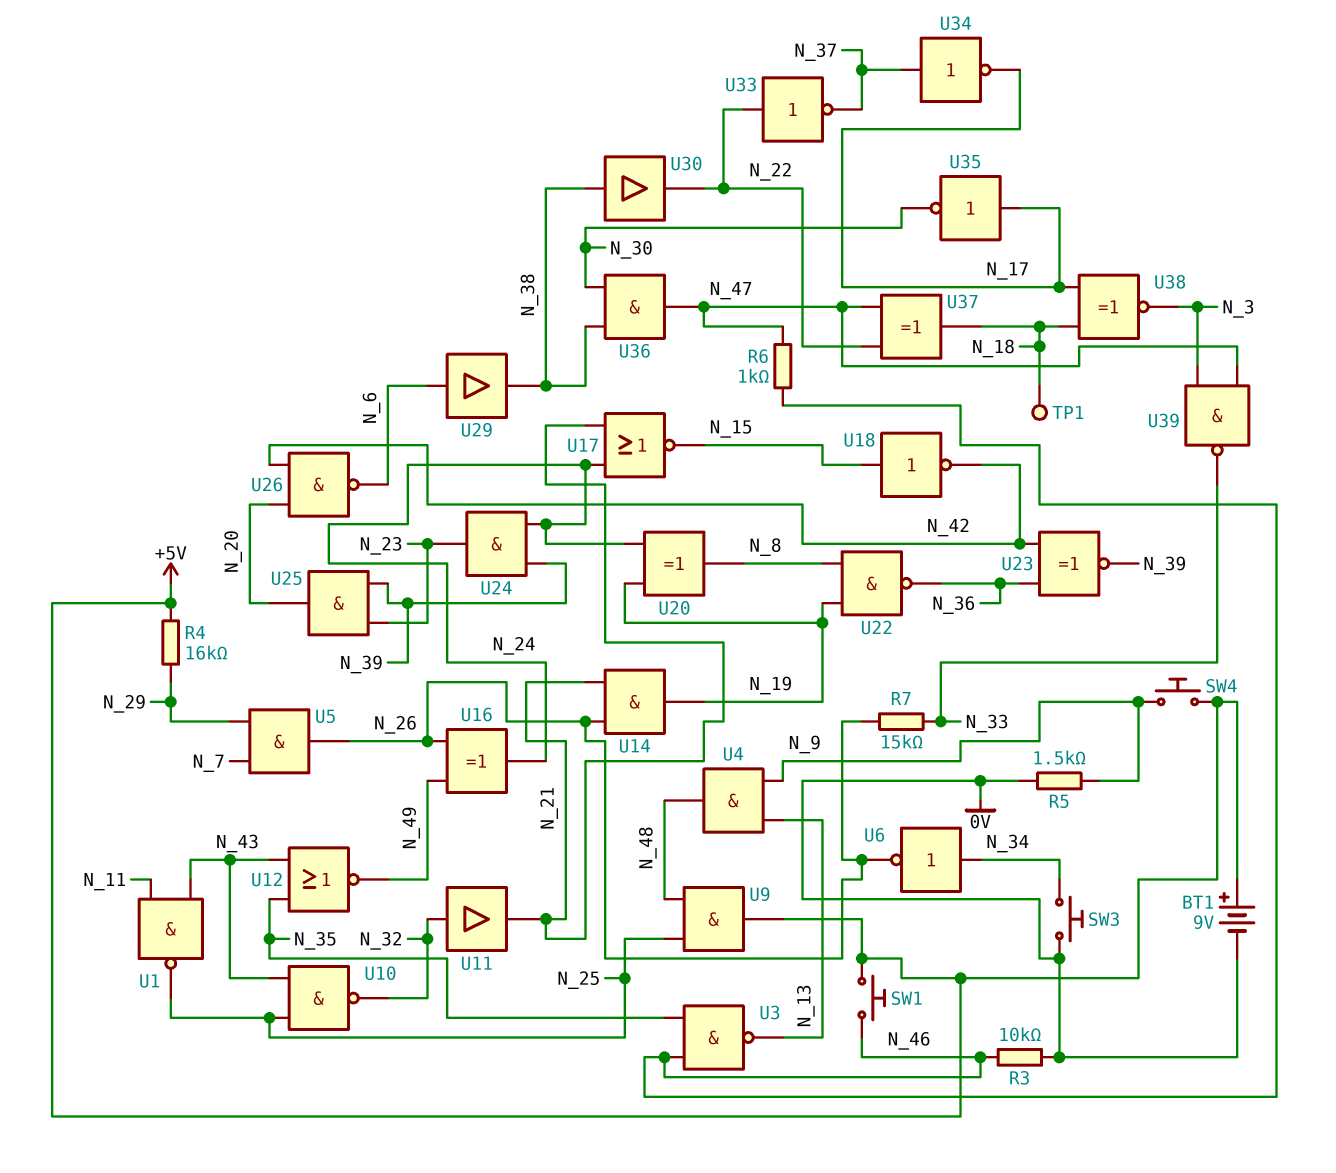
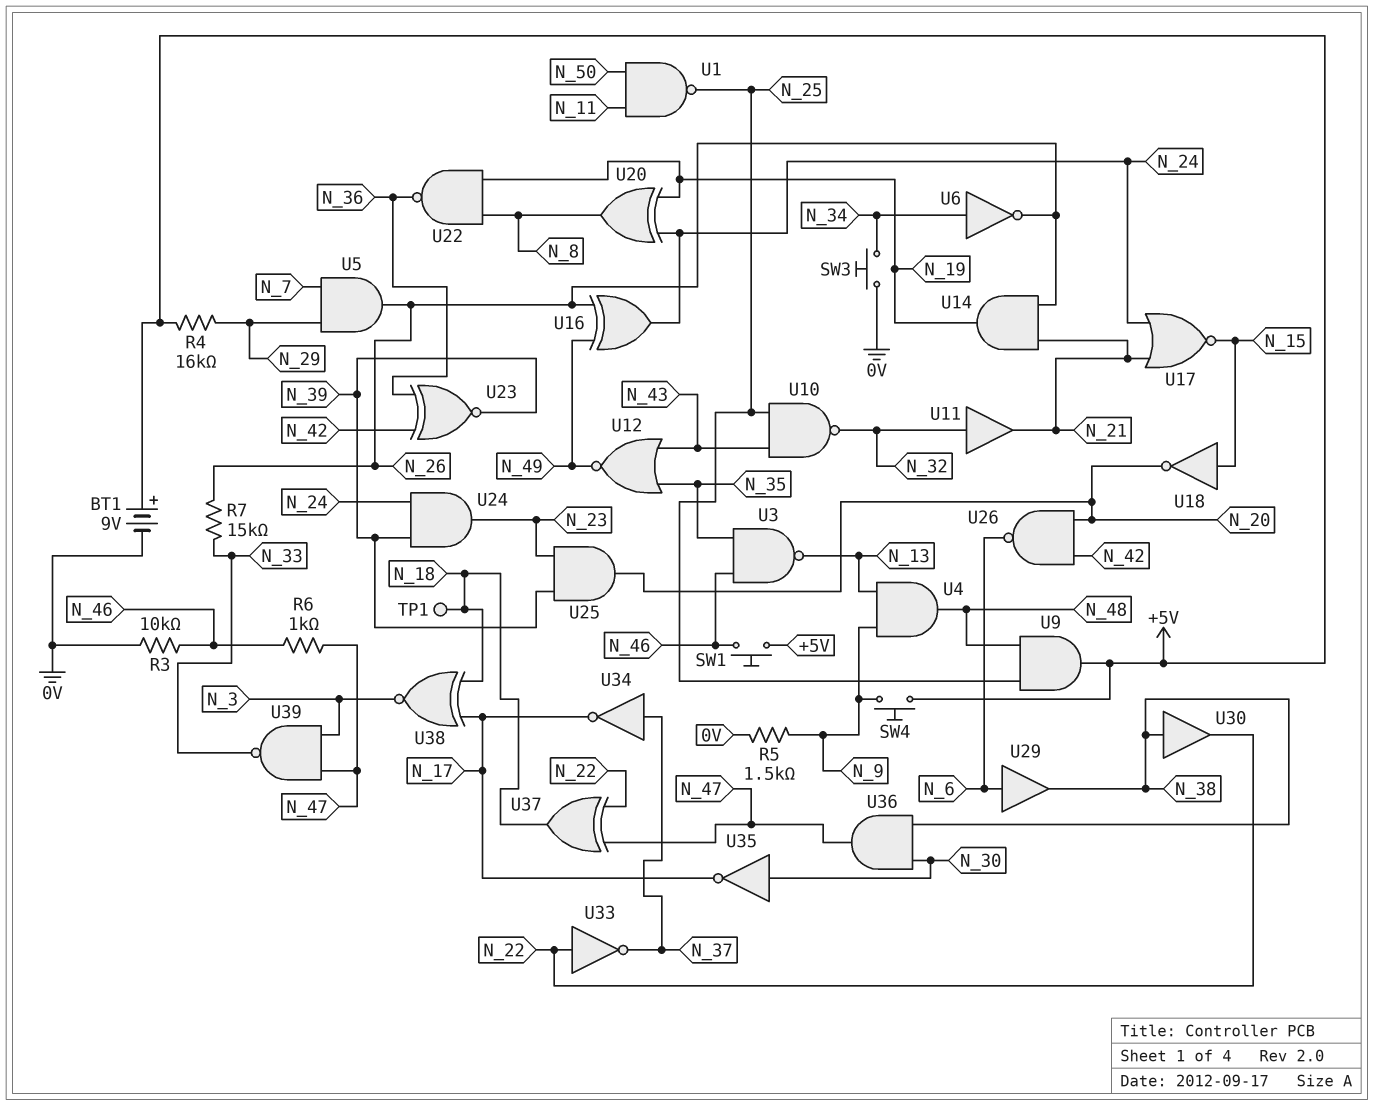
U1: NAND (in N_11, in N_43, out N_25) -> NAND (in N_11, in N_50, out N_25)
U18: NOT (in N_15, out N_42) -> NOT (in N_15, out N_20)
U35: NOT (in N_17, out N_30) -> NOT (in N_30, out N_17)

